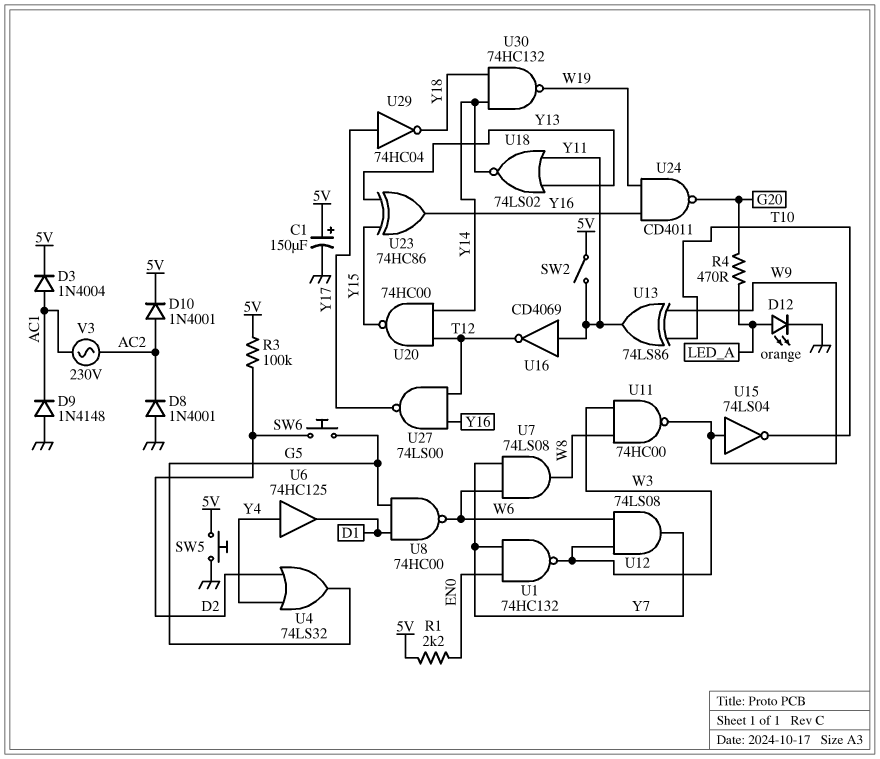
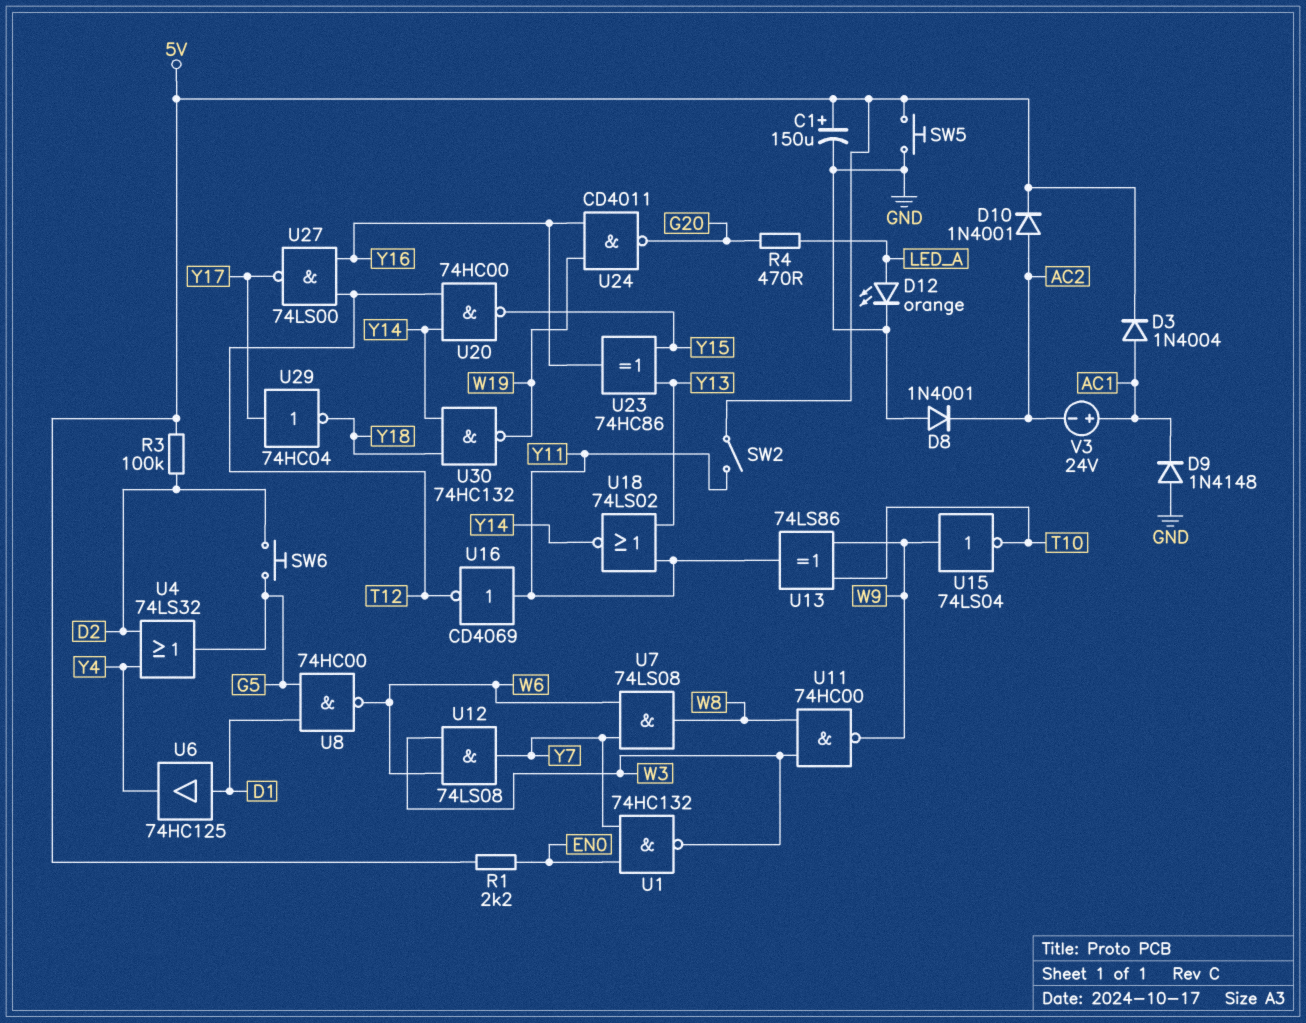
U6: buffer 74HC125 (in Y4, out D1) -> buffer 74HC125 (in D1, out Y4)
V3: AC 230V (AC1, AC2) -> 24V (plus AC1, minus AC2)

